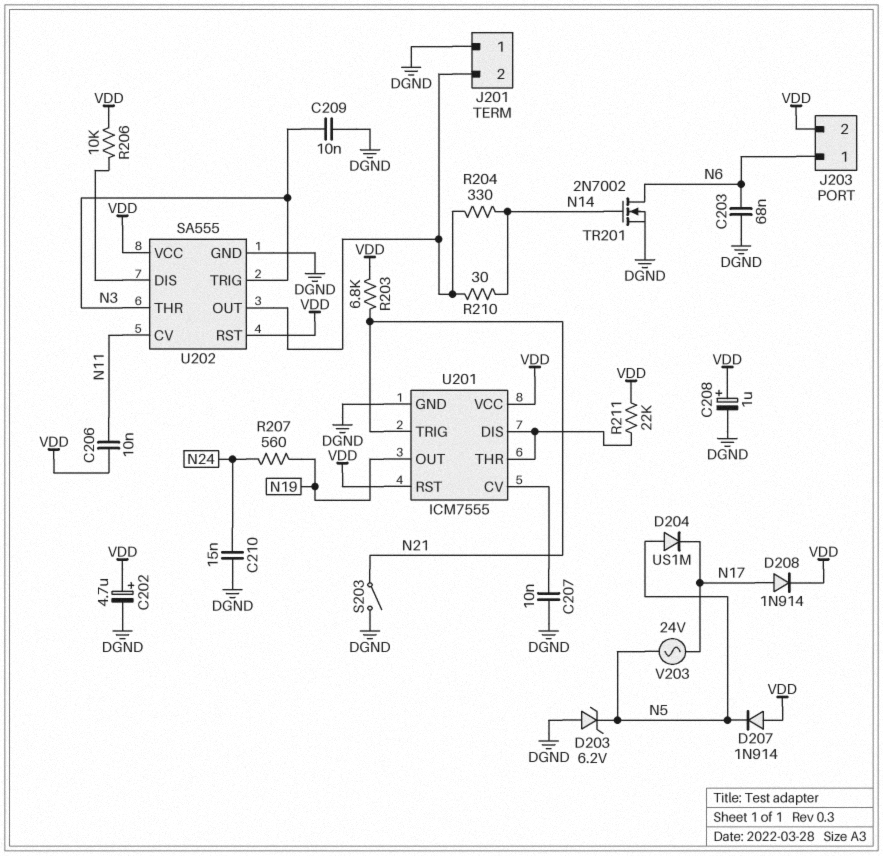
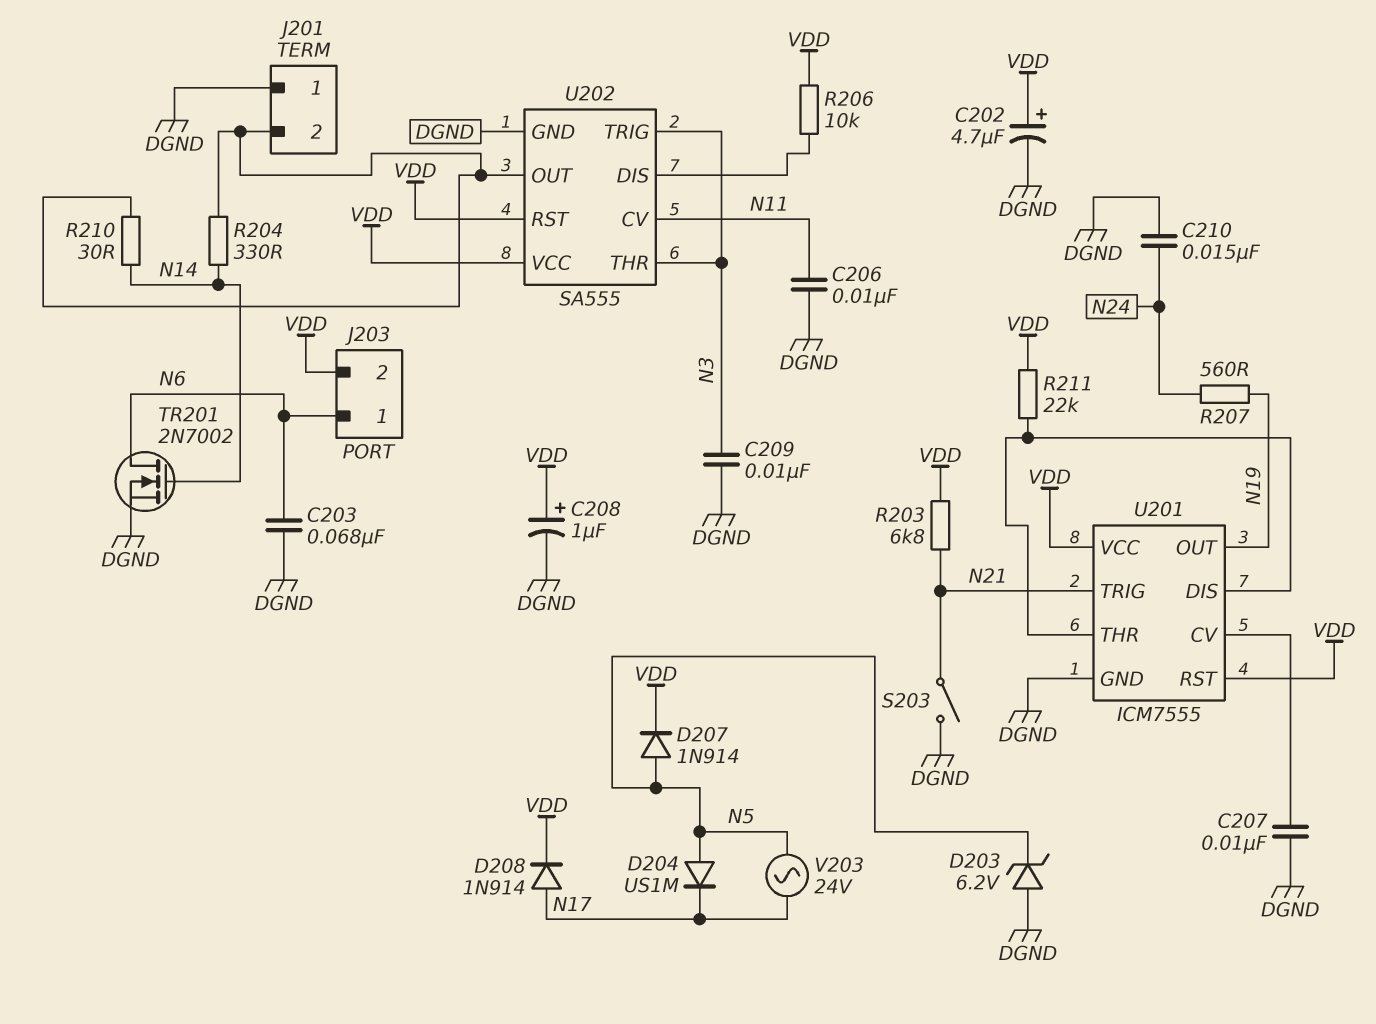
C206: 10nF (N11, VDD) -> 10nF (DGND, N11)
D207: diode 1N914 (A VDD, K N5) -> diode 1N914 (A N5, K VDD)

